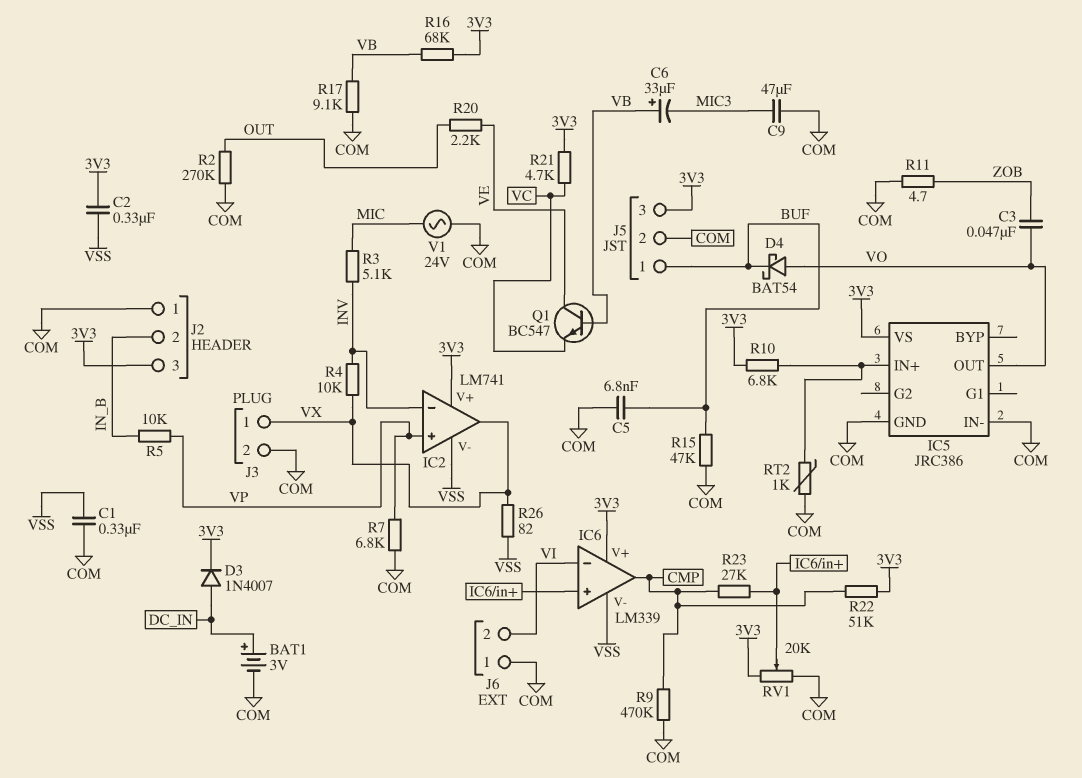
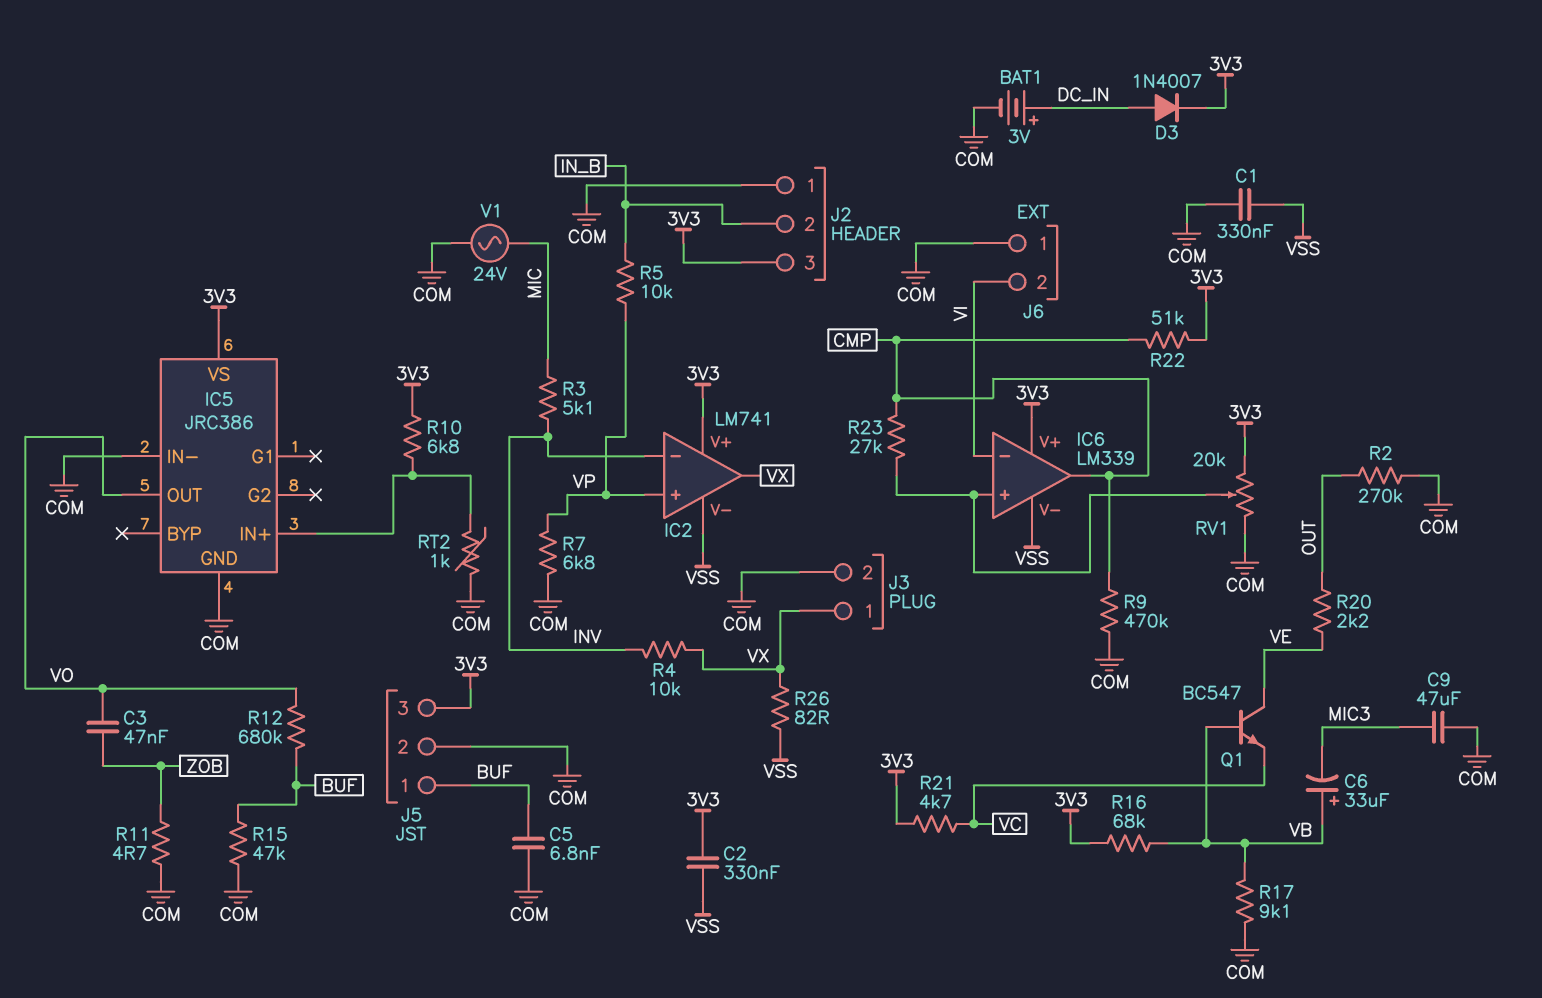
D4: schottky BAT54 (A VO, K BUF) -> none
R12: none -> 680k (BUF, VO)

